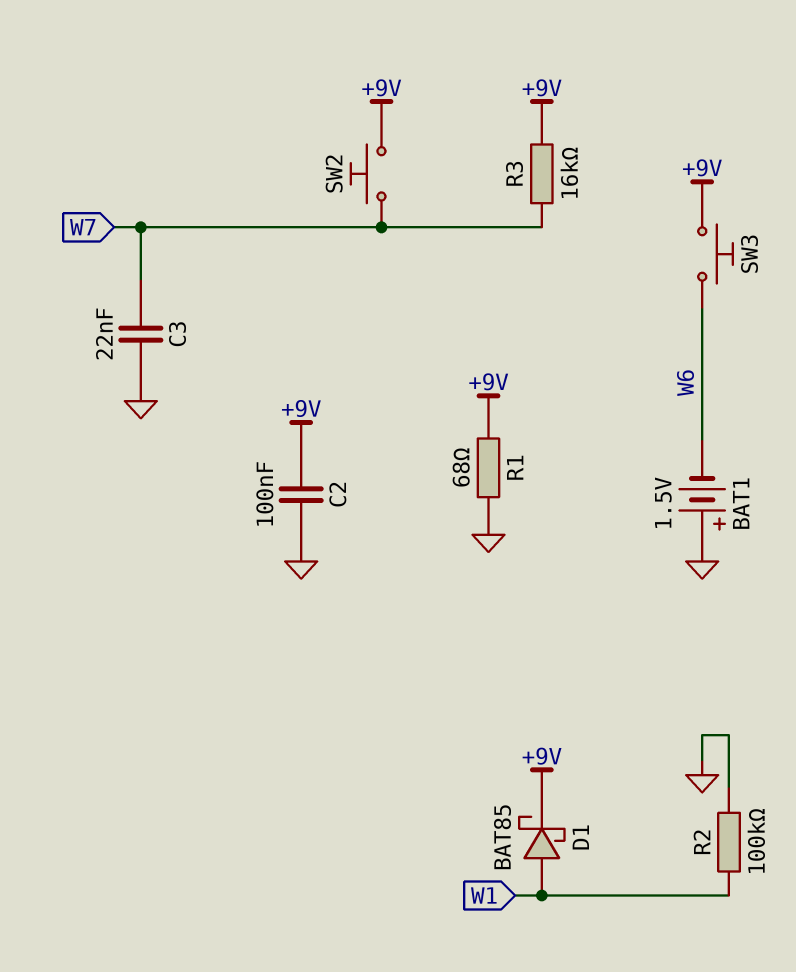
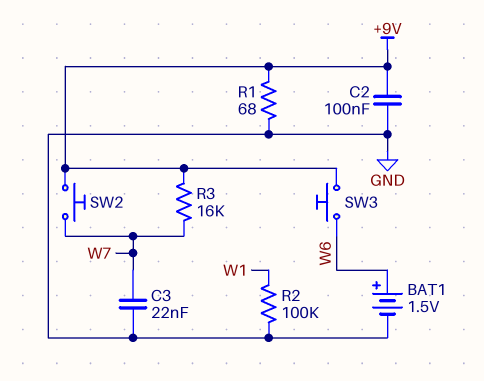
BAT1: 1.5V (plus GND, minus W6) -> 1.5V (plus W6, minus GND)
D1: schottky BAT85 (A W1, K +9V) -> none

